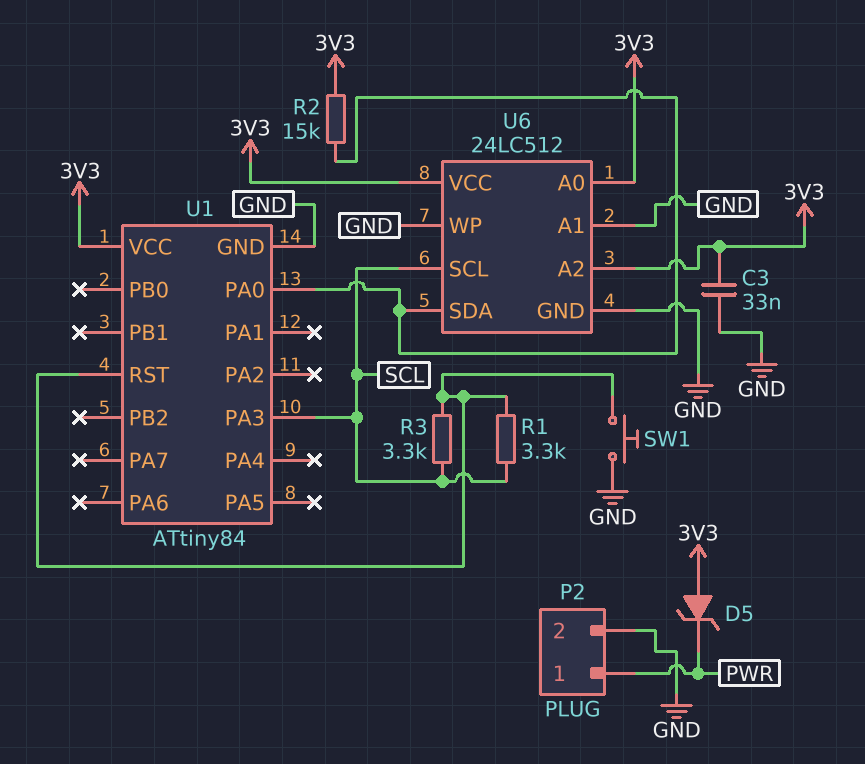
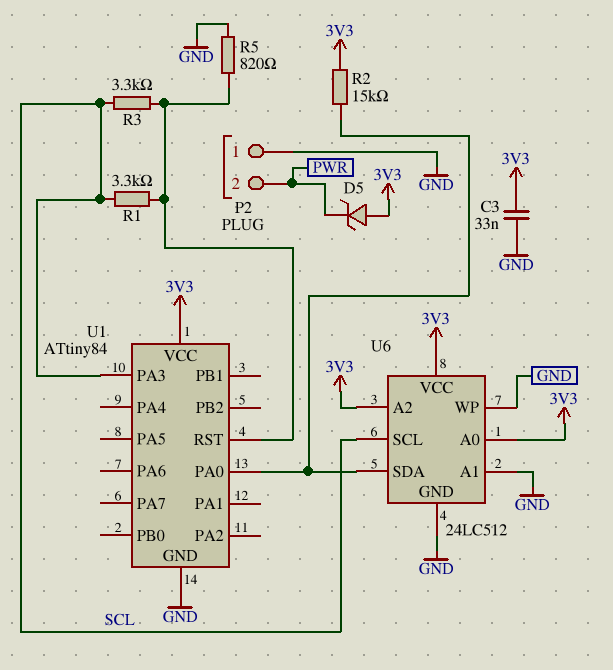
P2 pin 1: PWR -> GND
P2 pin 2: GND -> PWR
R5: none -> 820 (GND, U1/RST)
SW1: button (GND, U1/RST) -> none

